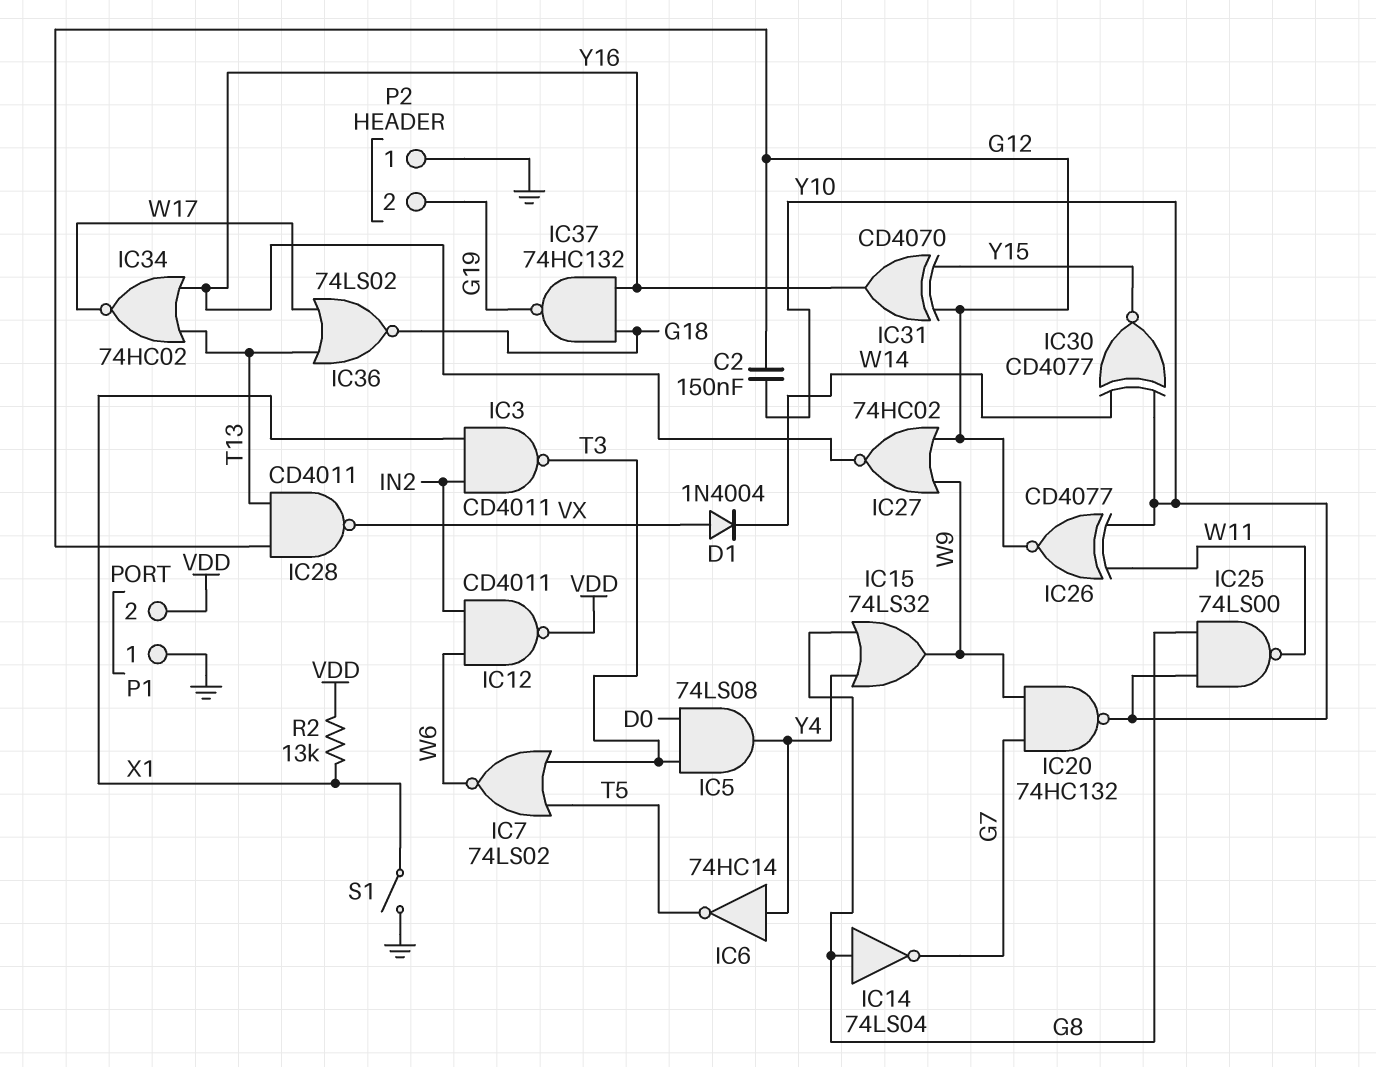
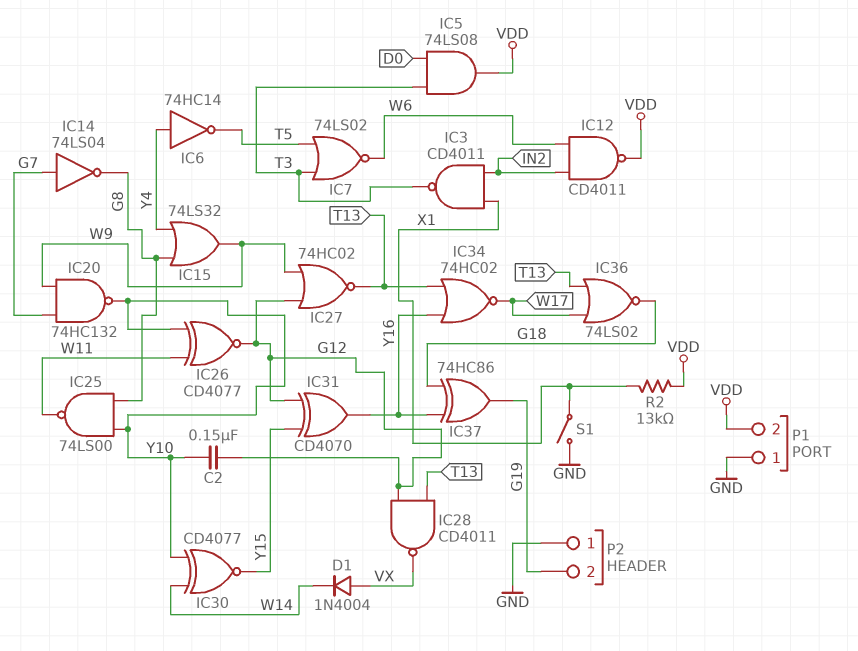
IC5: AND 74LS08 (in D0, in T3, out Y4) -> AND 74LS08 (in D0, in T3, out VDD)
IC14: NOT 74LS04 (in G8, out G7) -> NOT 74LS04 (in G7, out G8)
IC27: NOR 74HC02 (in G12, in W9, out Y16) -> NOR 74HC02 (in G12, in W9, out T13)
IC37: NAND 74HC132 (in G18, in Y16, out G19) -> XOR 74HC86 (in G18, in Y16, out G19)

